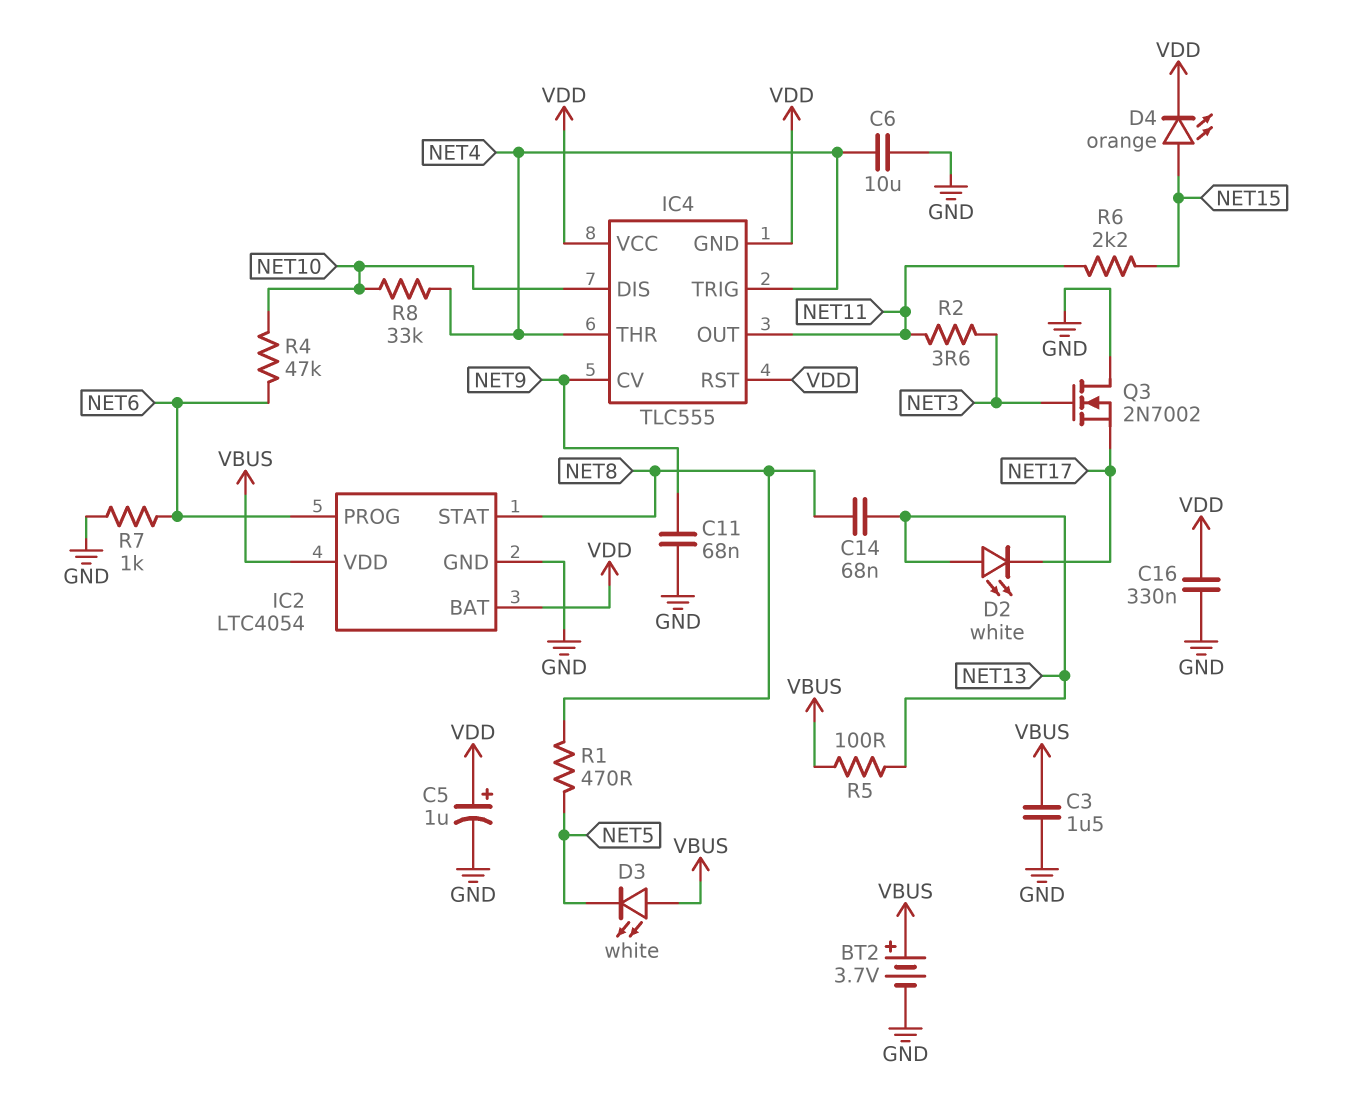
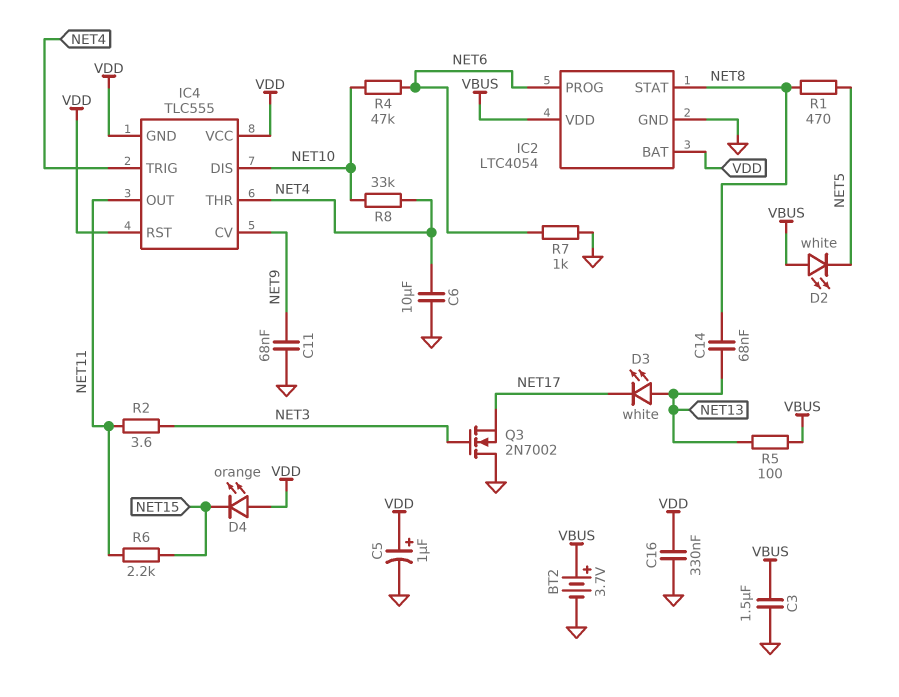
D2: LED white (A NET13, K NET17) -> LED white (A VBUS, K NET5)
D3: LED white (A VBUS, K NET5) -> LED white (A NET13, K NET17)
D4: LED orange (A NET15, K VDD) -> LED orange (A VDD, K NET15)

